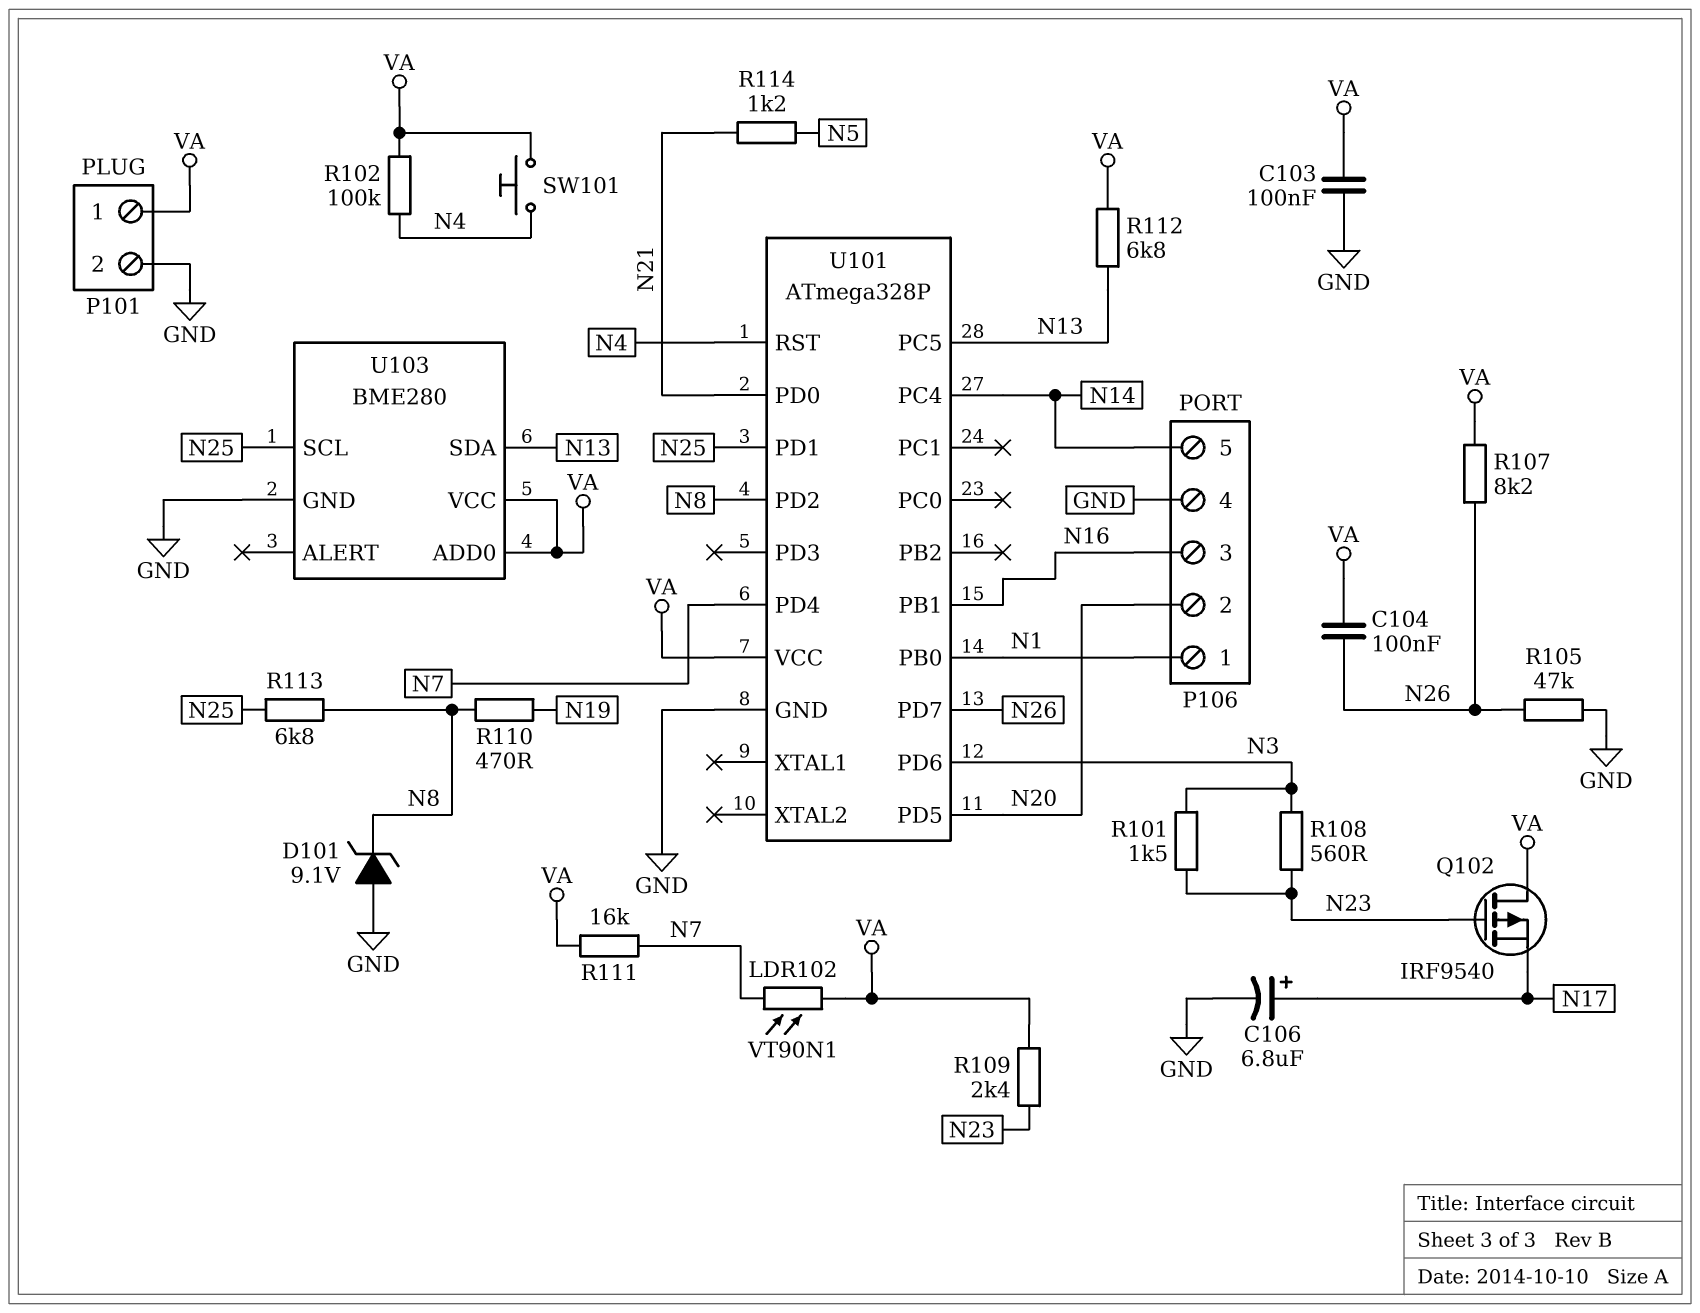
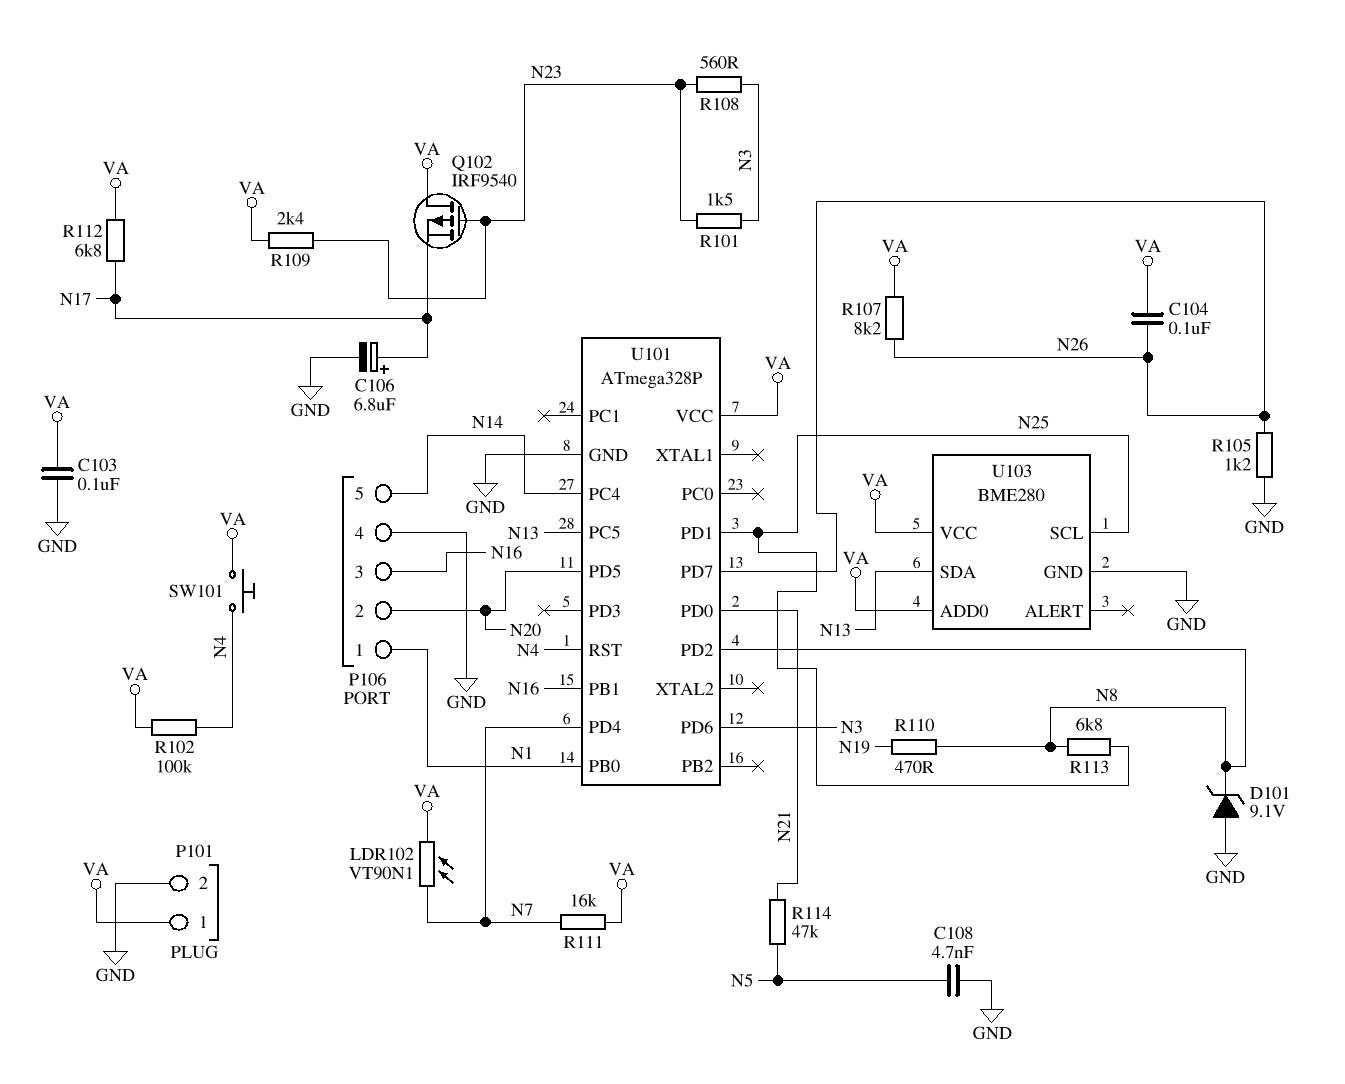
C108: none -> 4.7nF (GND, N5)
R105: 47k (GND, N26) -> 1.2k (GND, N26)
R112: 6.8k (N13, VA) -> 6.8k (N17, VA)
R114: 1.2k (N5, N21) -> 47k (N5, N21)

